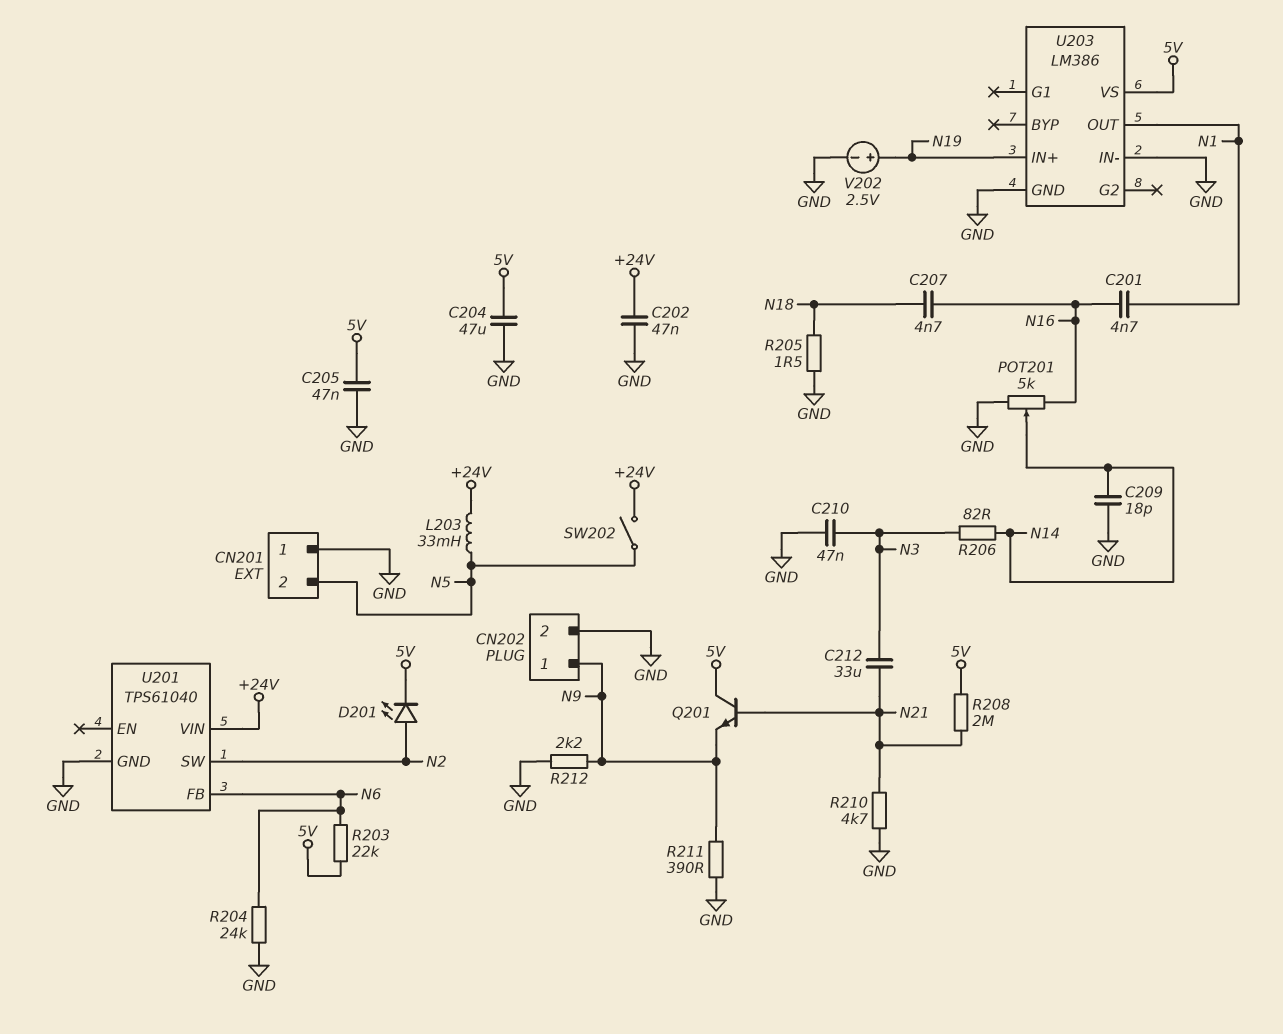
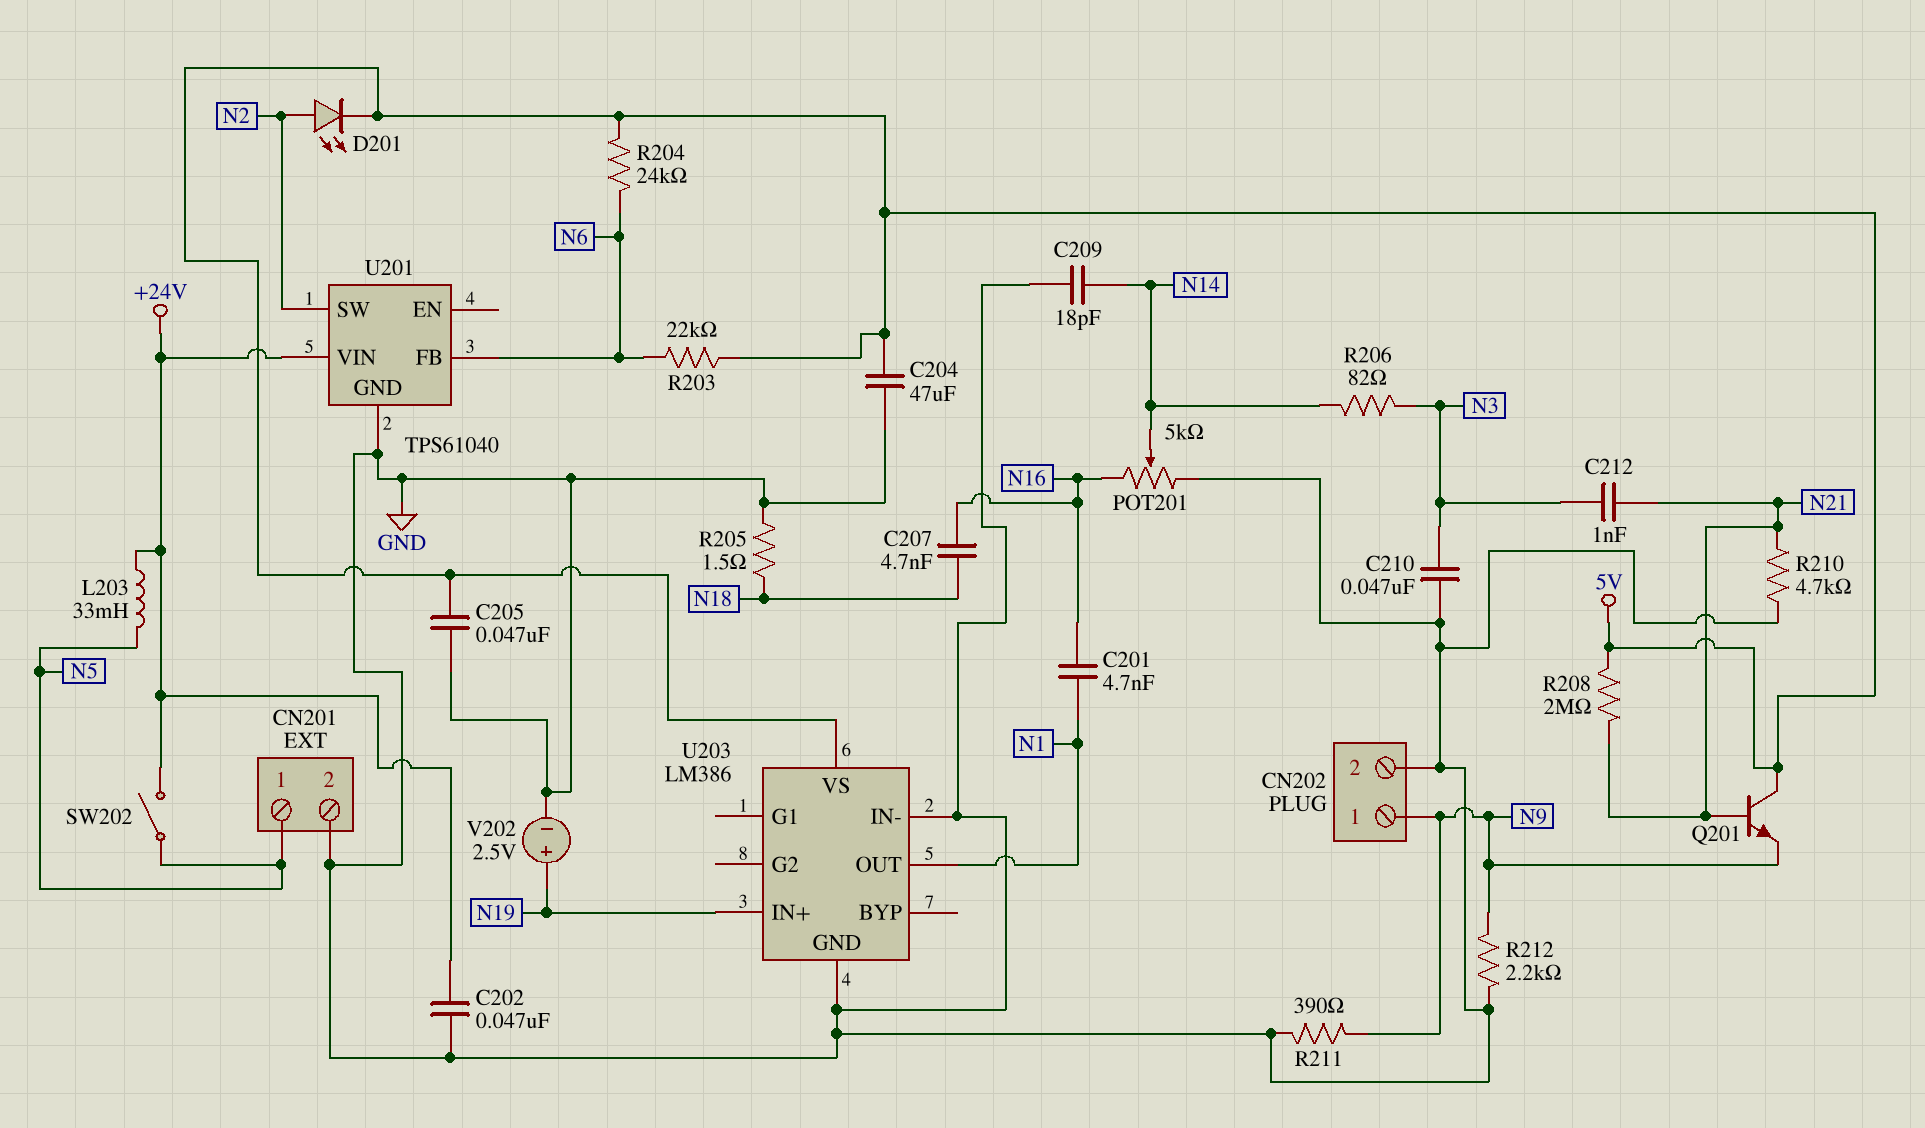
C212: 33uF (N3, N21) -> 1nF (N3, N21)
CN201 pin 1: GND -> N5
CN201 pin 2: N5 -> GND
R204: 24k (GND, N6) -> 24k (5V, N6)

